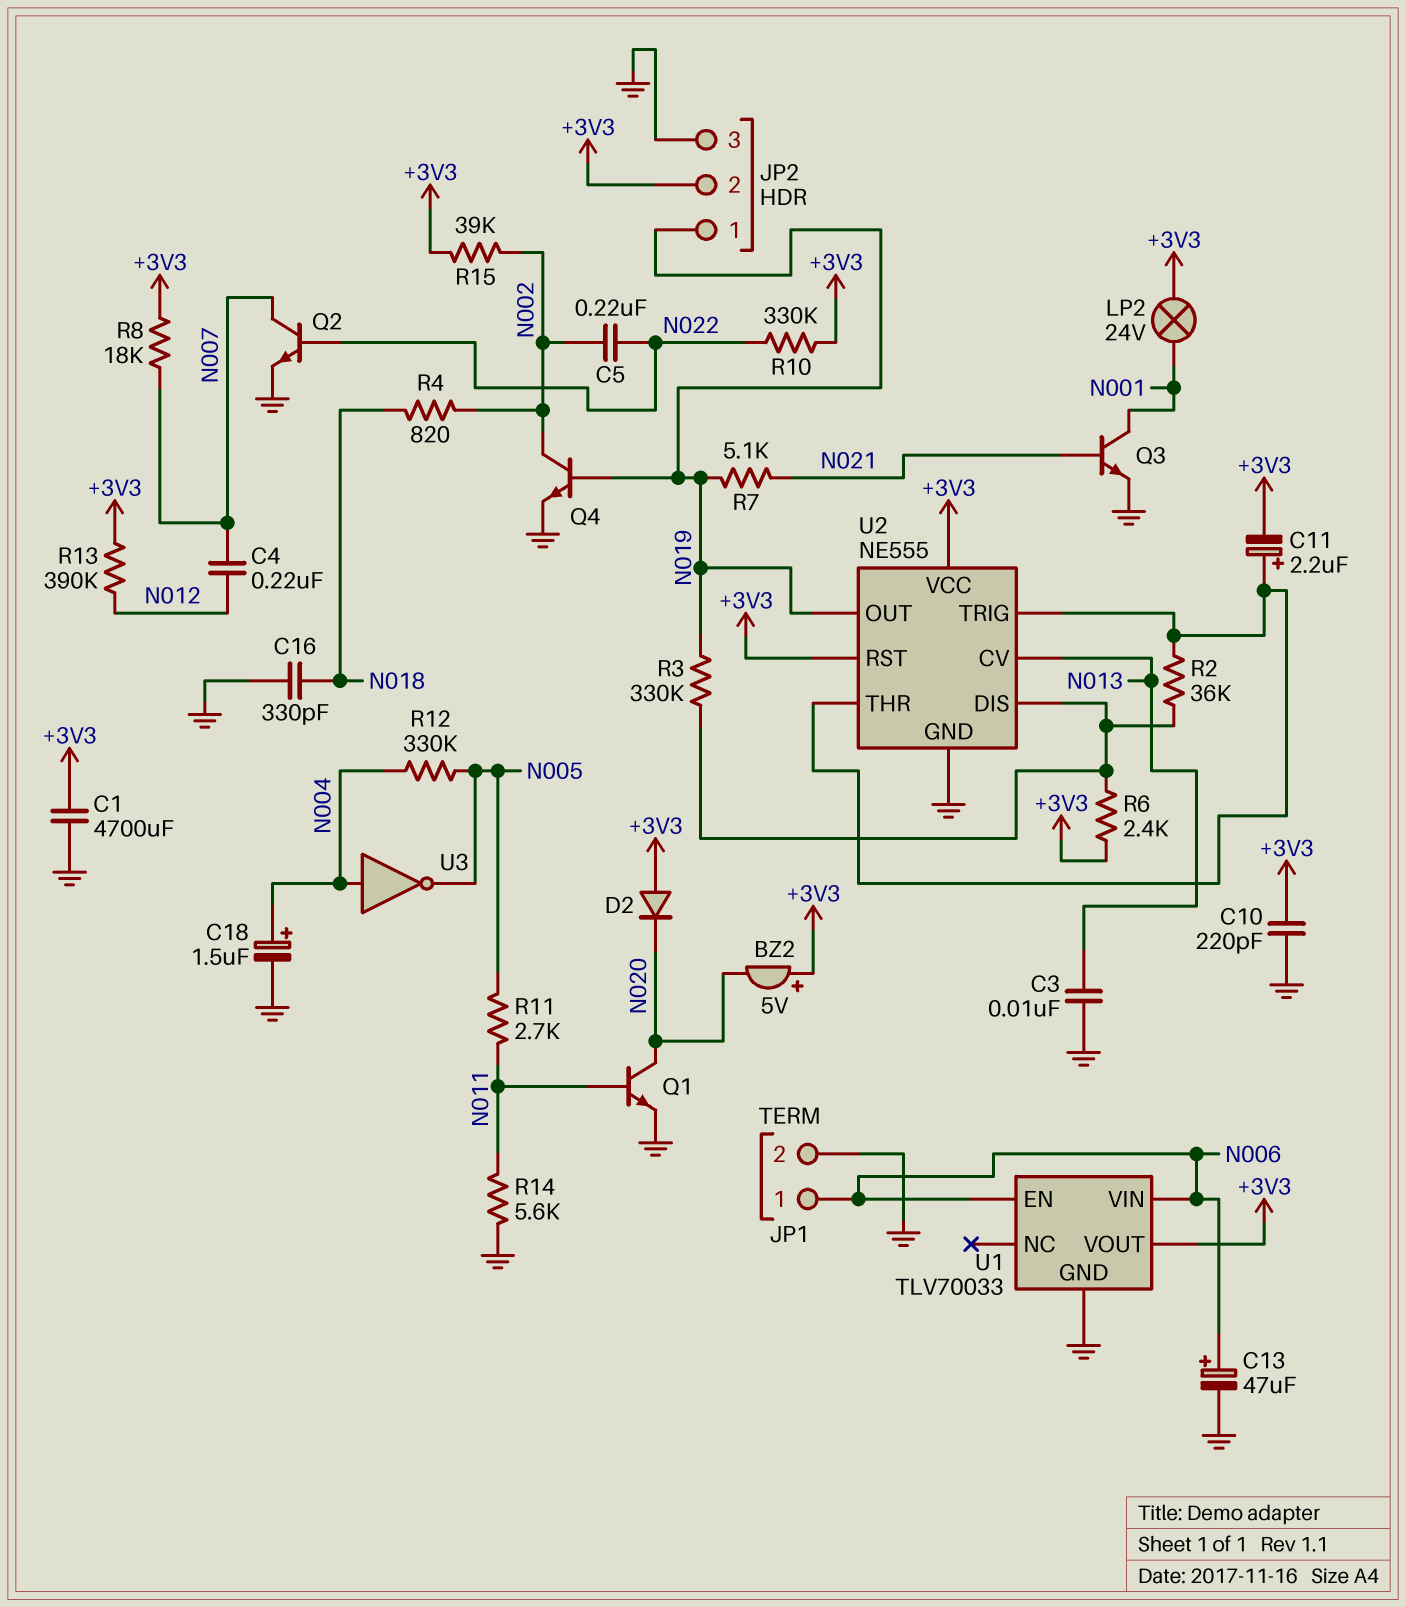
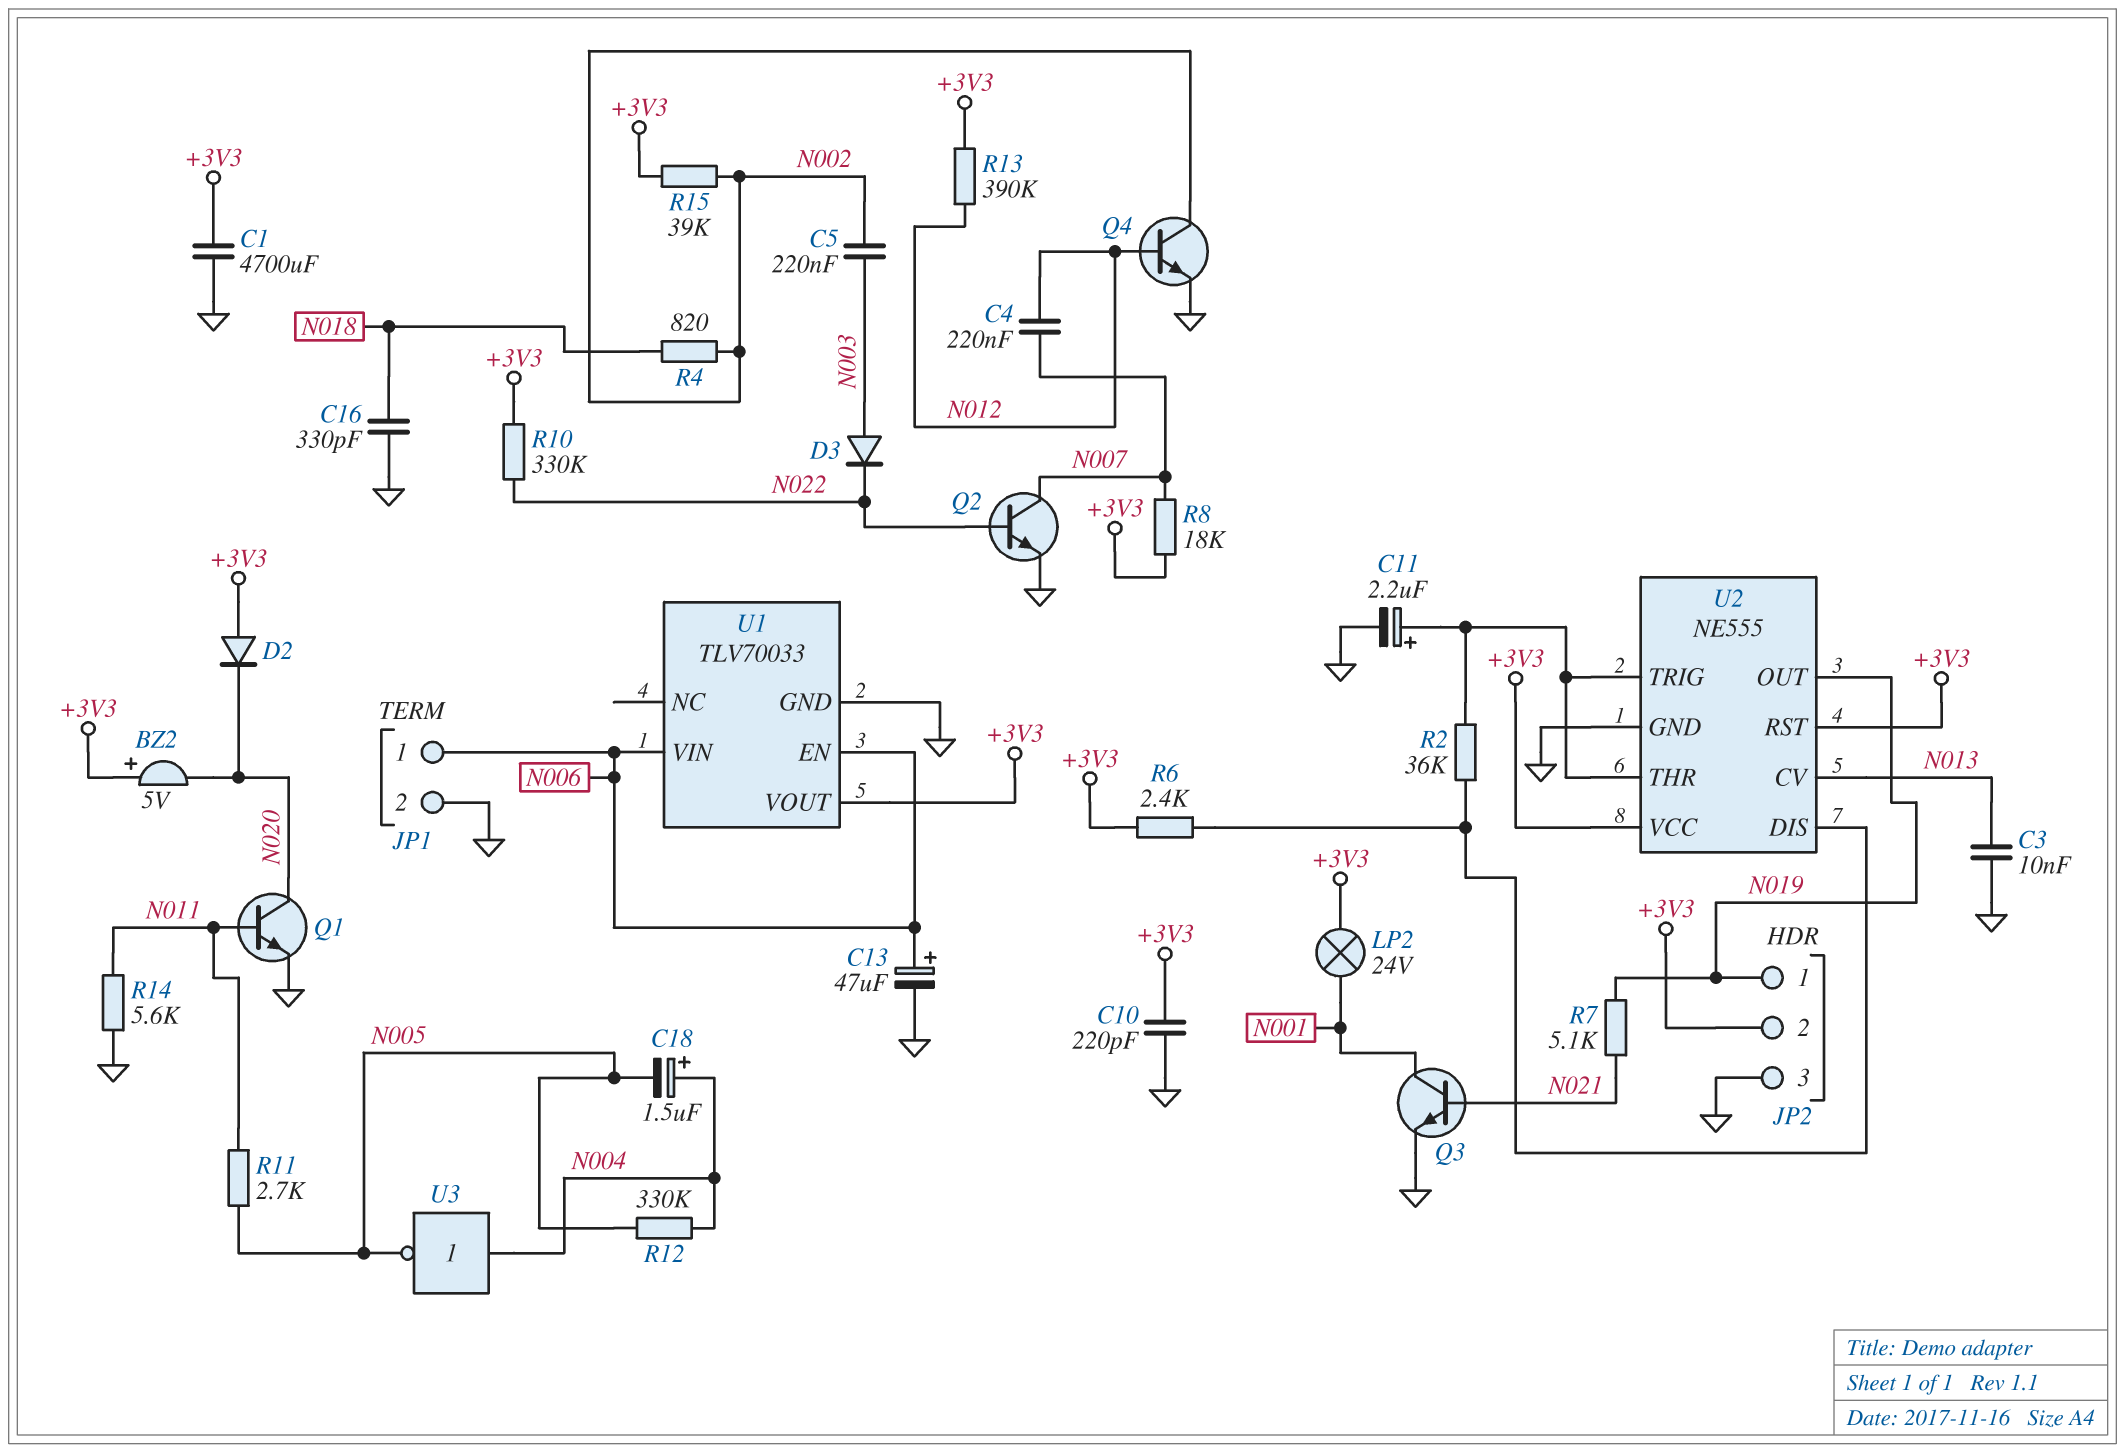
C5: 220nF (N002, N022) -> 220nF (N002, N003)
C11: 2.2uF (plus U2/THR, minus +3V3) -> 2.2uF (plus U2/THR, minus GND)
C18: 1.5uF (plus N004, minus GND) -> 1.5uF (plus N004, minus N005)
D3: none -> diode (A N003, K N022)
Q4: NPN (B N019, C N002, E GND) -> NPN (B N012, C N002, E GND)
R3: 330k (N019, U2/DIS) -> none

